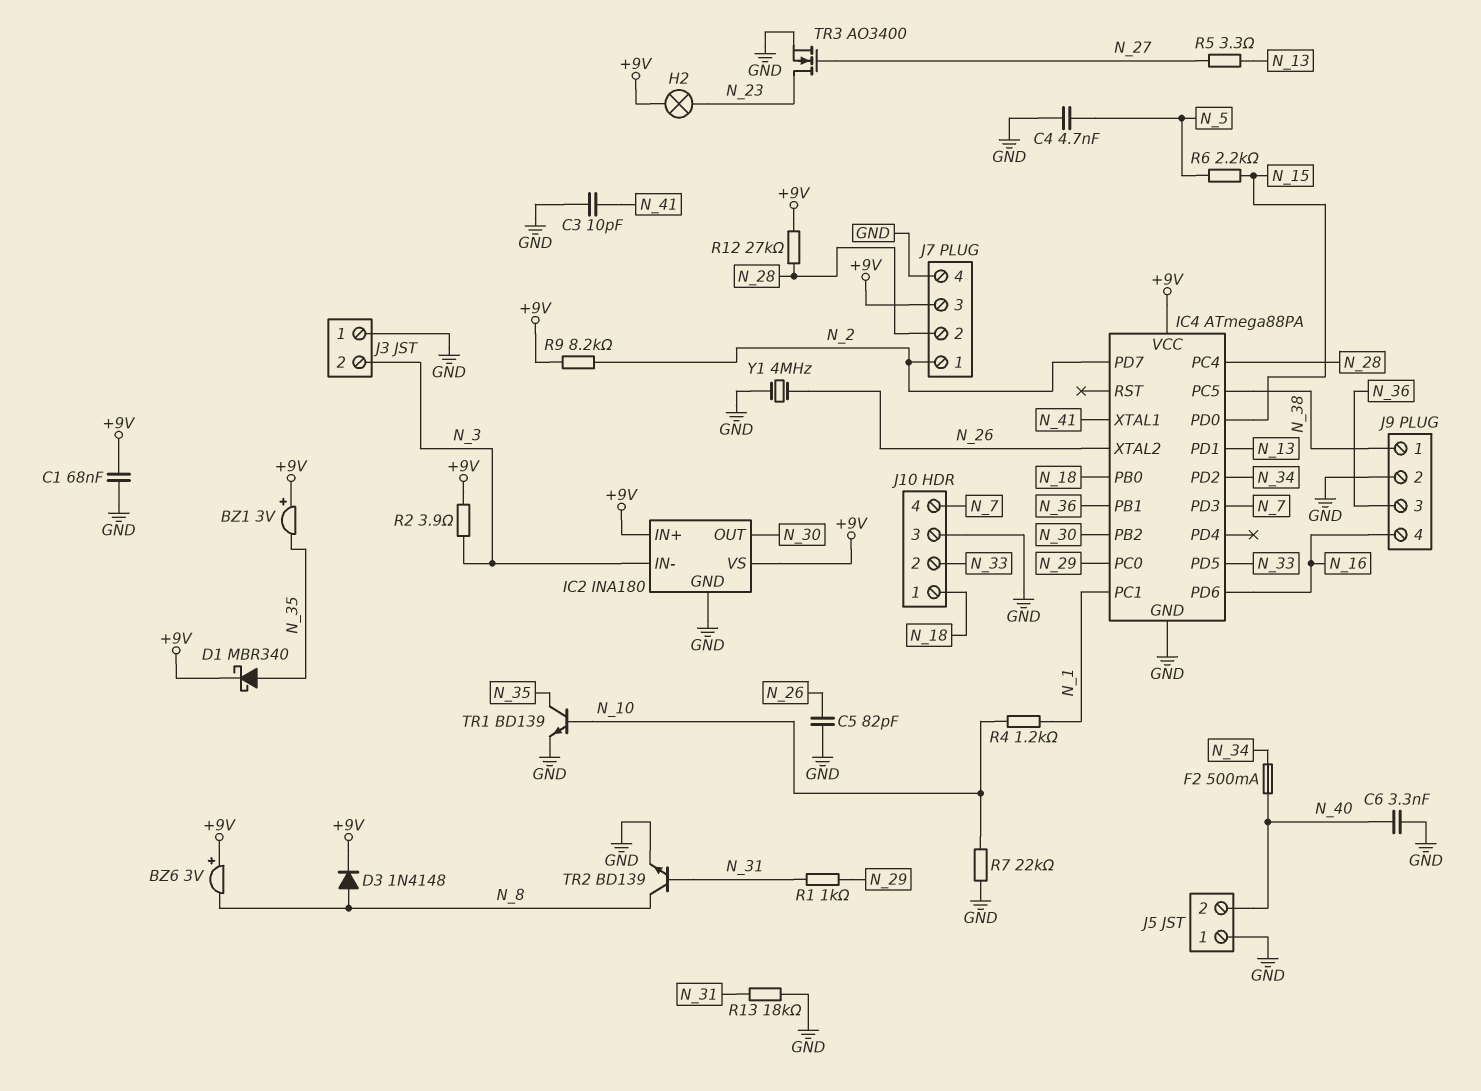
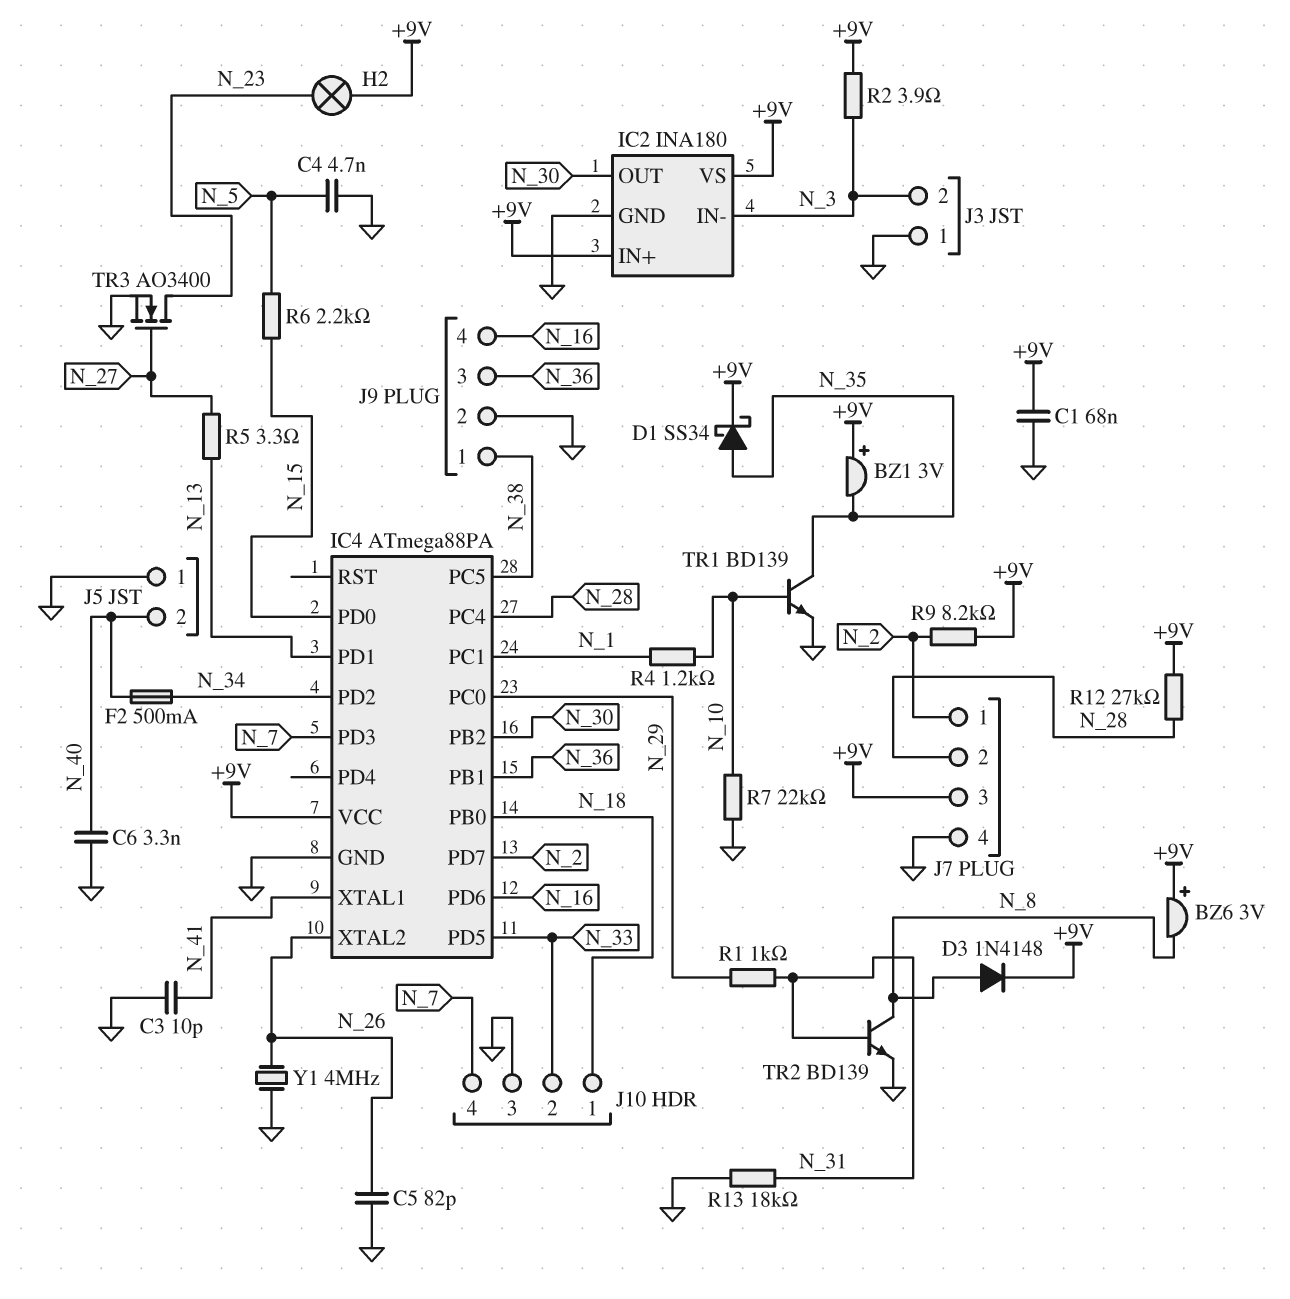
D1: schottky MBR340 (A N_35, K +9V) -> schottky SS34 (A N_35, K +9V)

